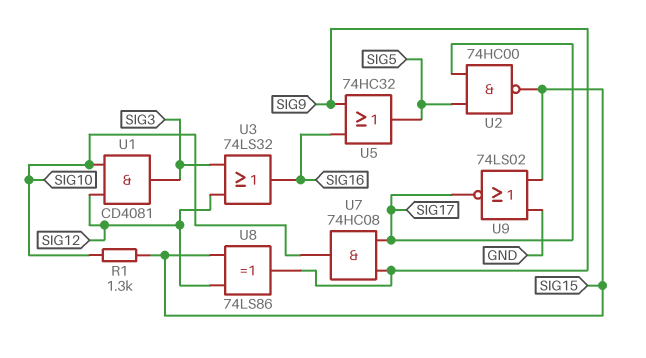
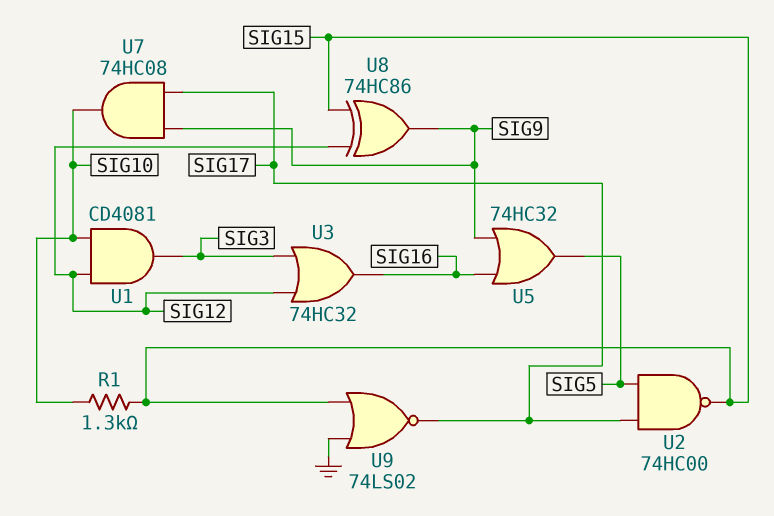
U3: OR 74LS32 (in SIG3, in SIG12, out SIG16) -> OR 74HC32 (in SIG3, in SIG12, out SIG16)
U8: XOR 74LS86 (in SIG12, in SIG15, out SIG9) -> XOR 74HC86 (in SIG12, in SIG15, out SIG9)

